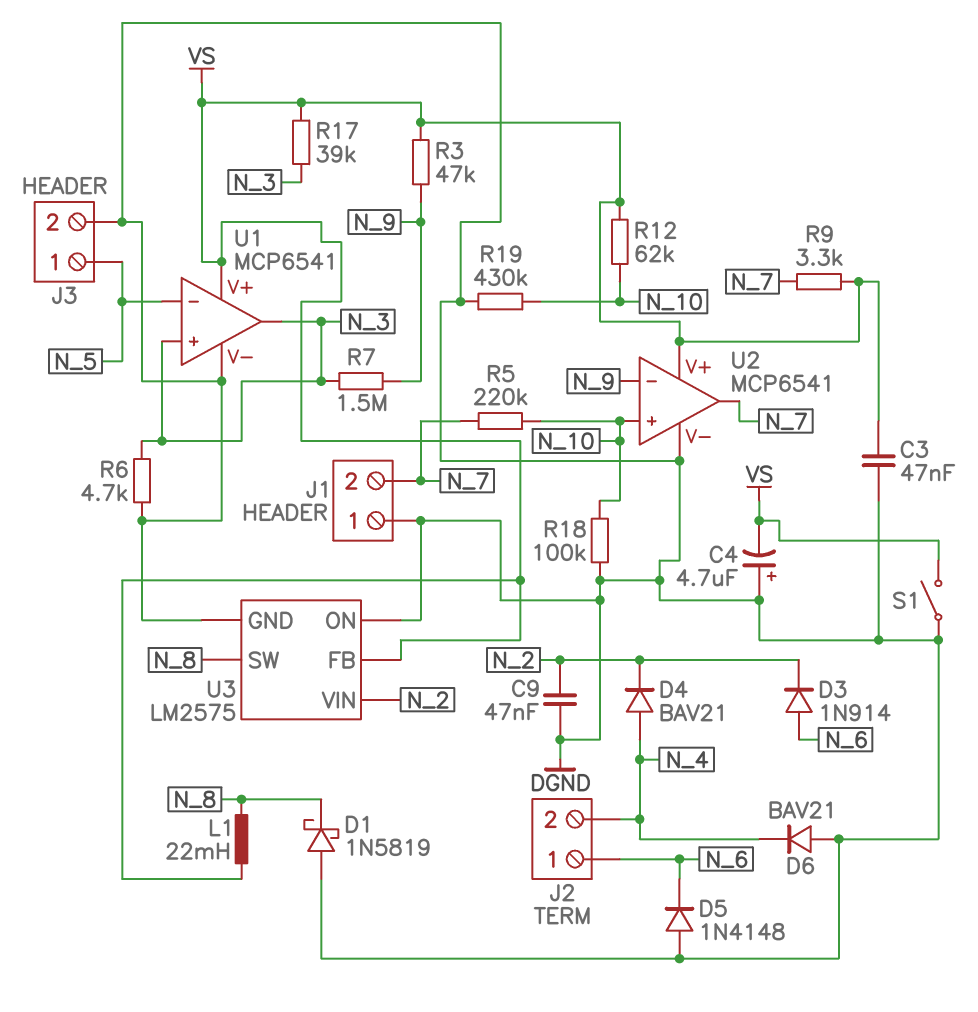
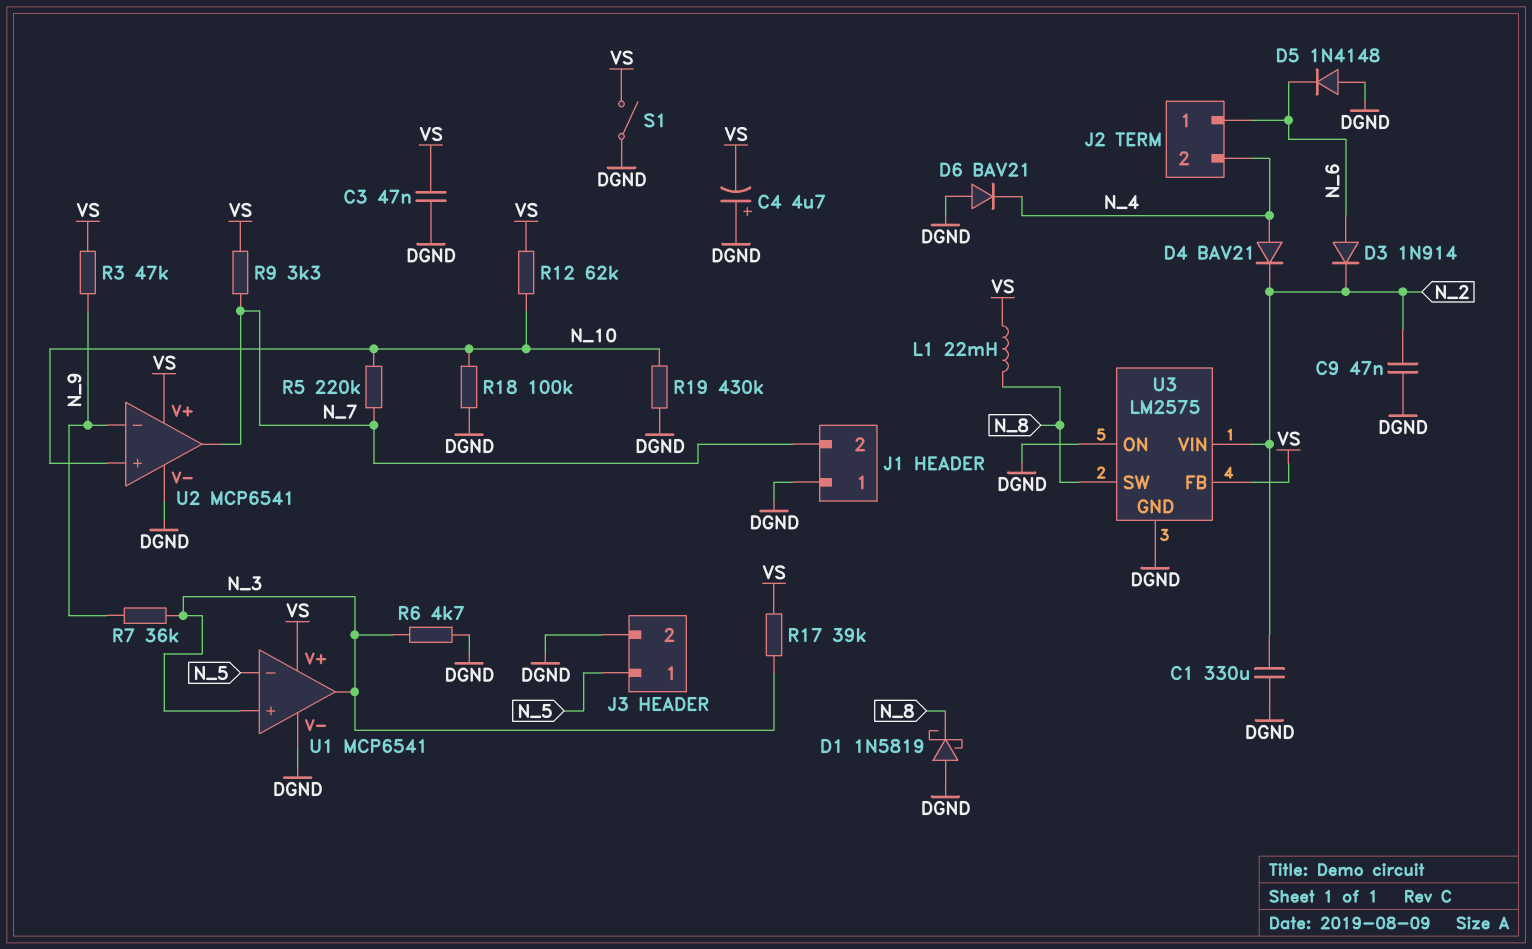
C1: none -> 330uF (DGND, N_2)
R7: 1.5M (N_3, N_9) -> 36k (N_3, N_9)

